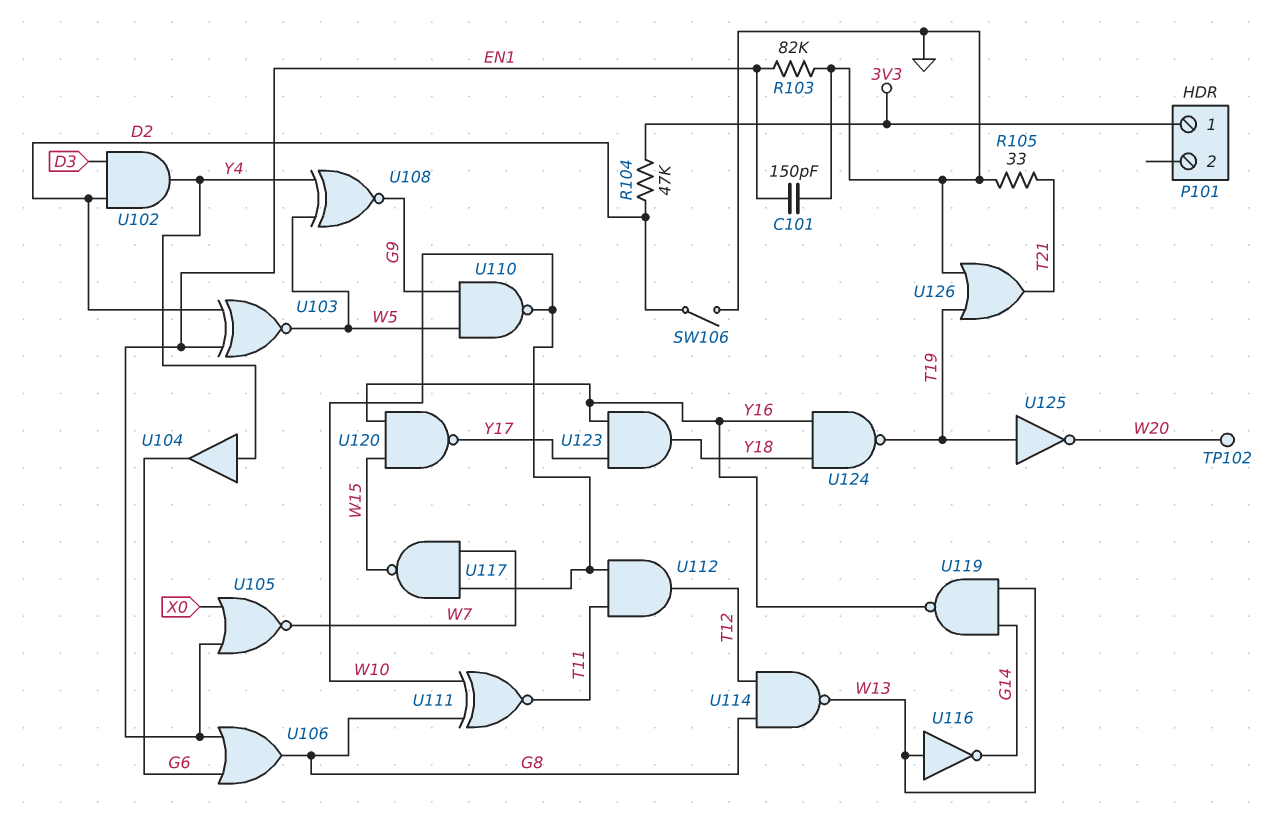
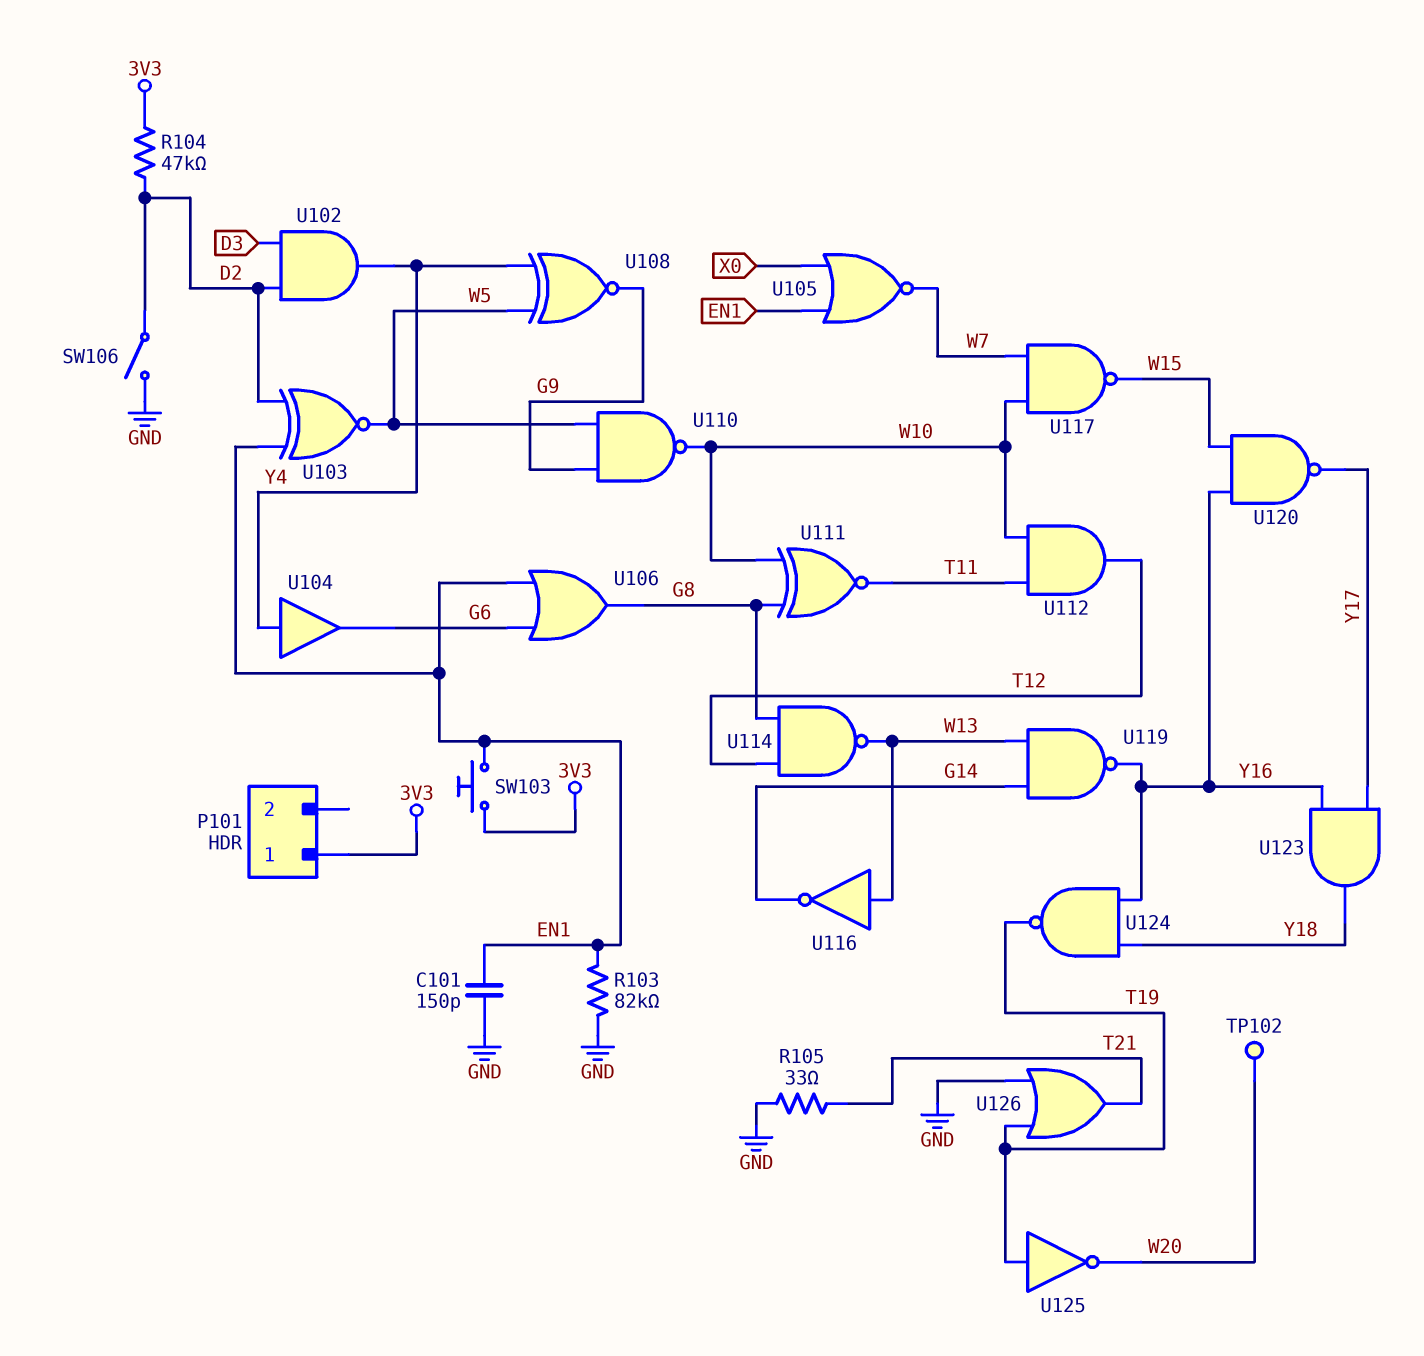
SW103: none -> button (3V3, EN1)

